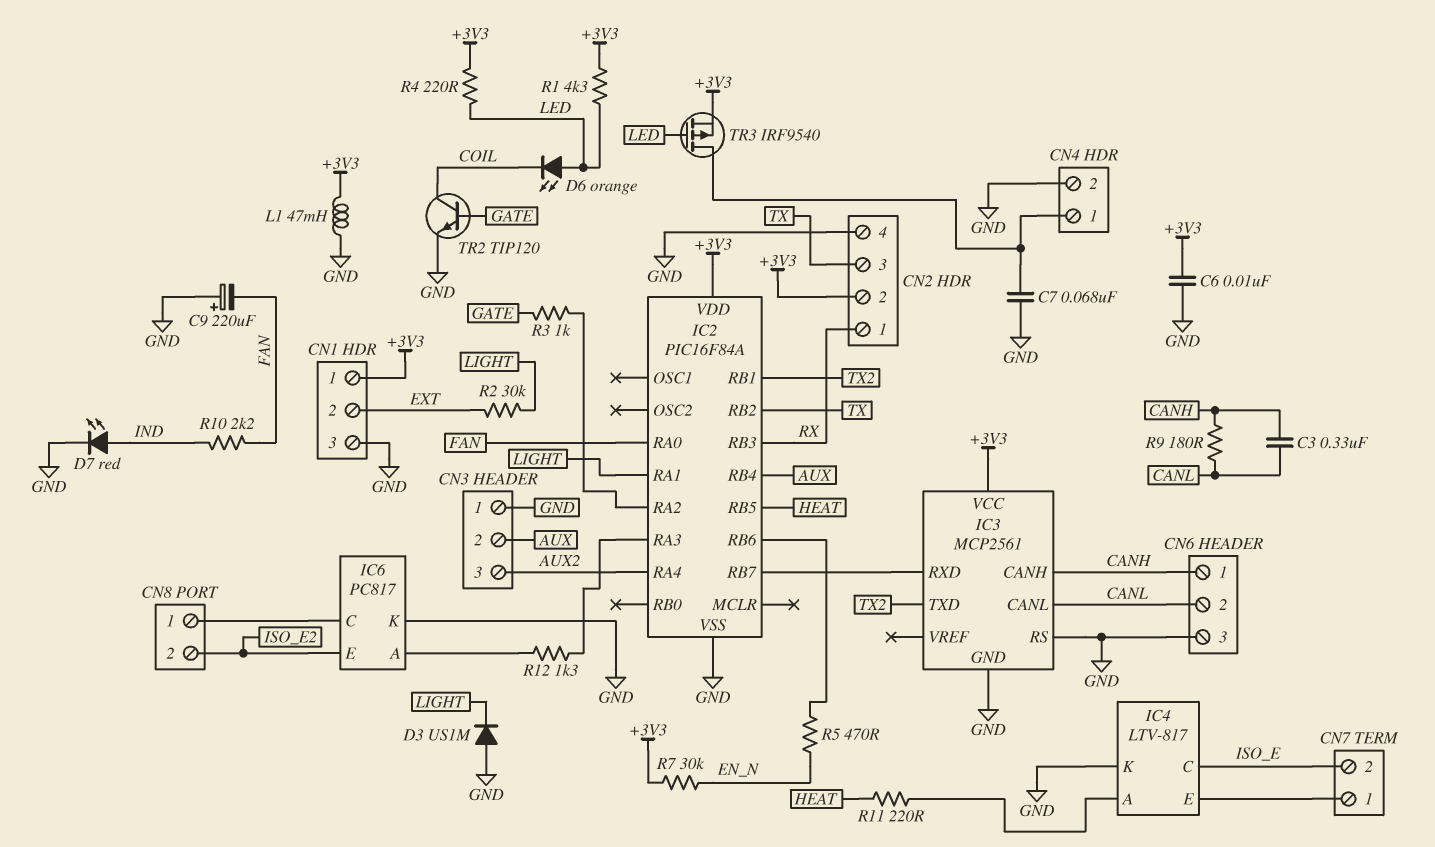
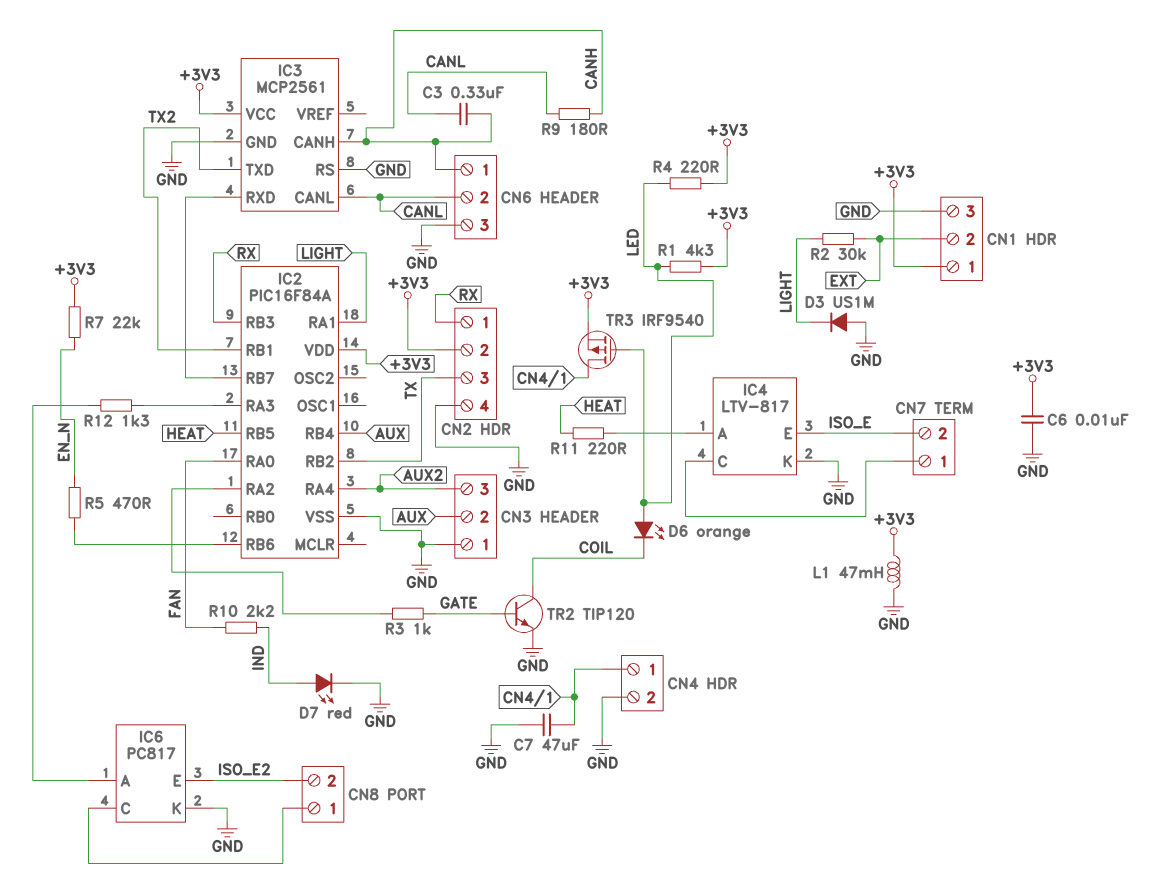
C7: 68nF (CN4/1, GND) -> 47uF (CN4/1, GND)
C9: 220uF (plus GND, minus FAN) -> none
IC4 pin C: ISO_E -> CN7/1
IC4 pin E: CN7/1 -> ISO_E
R7: 30k (+3V3, EN_N) -> 22k (+3V3, EN_N)

